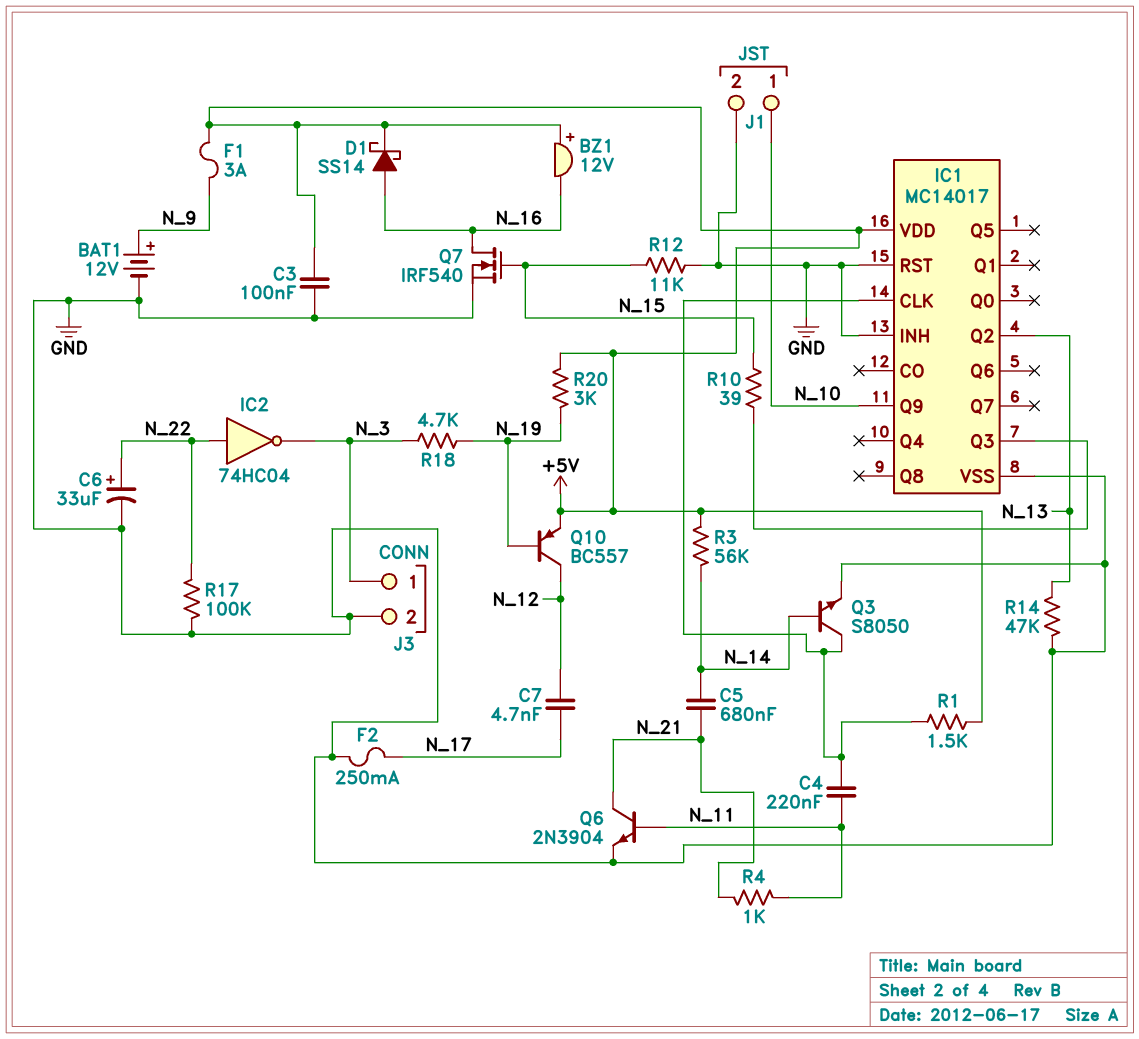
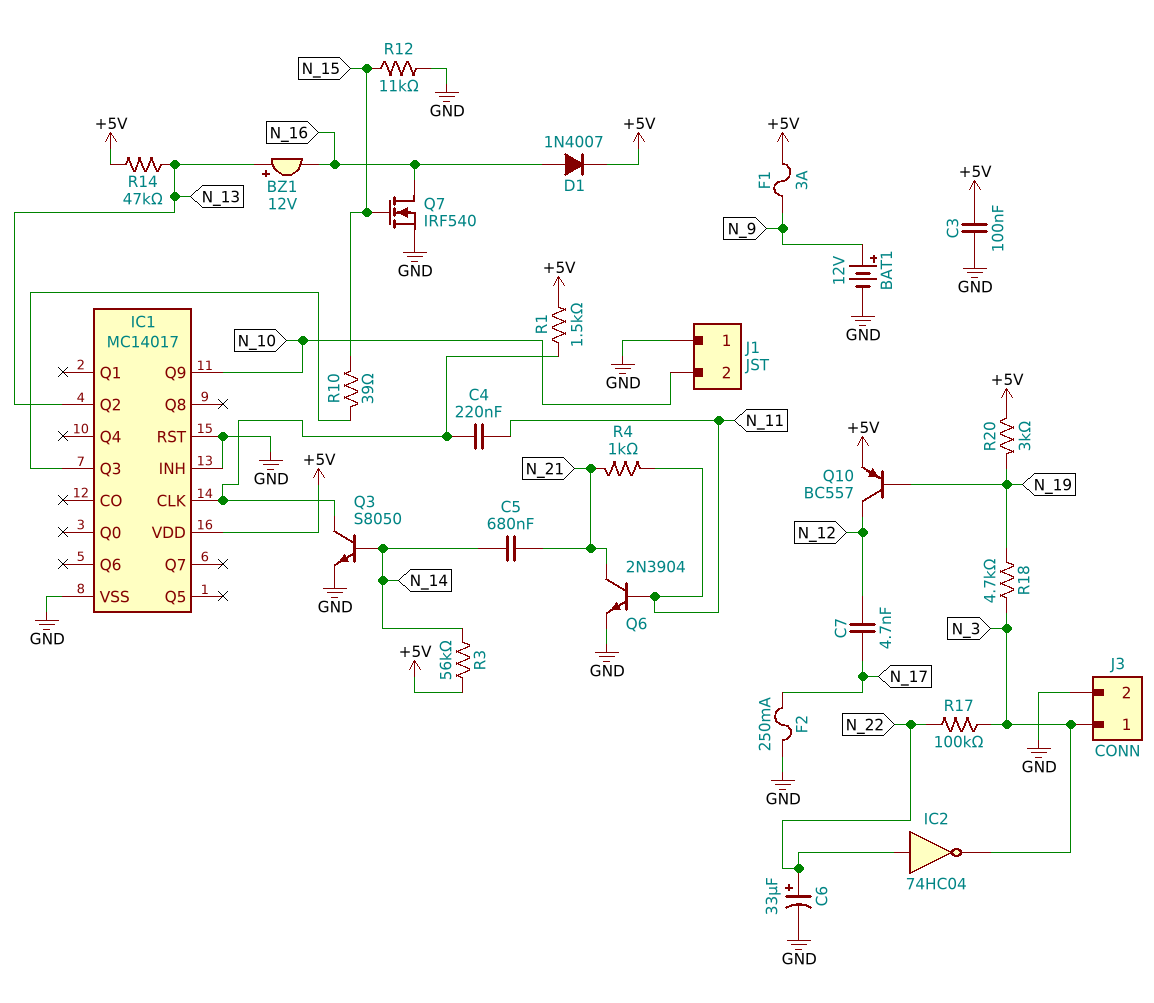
BZ1: buzzer 12V (plus +5V, minus N_16) -> buzzer 12V (plus N_13, minus N_16)
D1: schottky SS14 (A N_16, K +5V) -> diode 1N4007 (A N_16, K +5V)
J1 pin 1: N_10 -> GND
J1 pin 2: GND -> N_10
R14: 47k (GND, N_13) -> 47k (+5V, N_13)
R17: 100k (GND, N_22) -> 100k (N_3, N_22)

